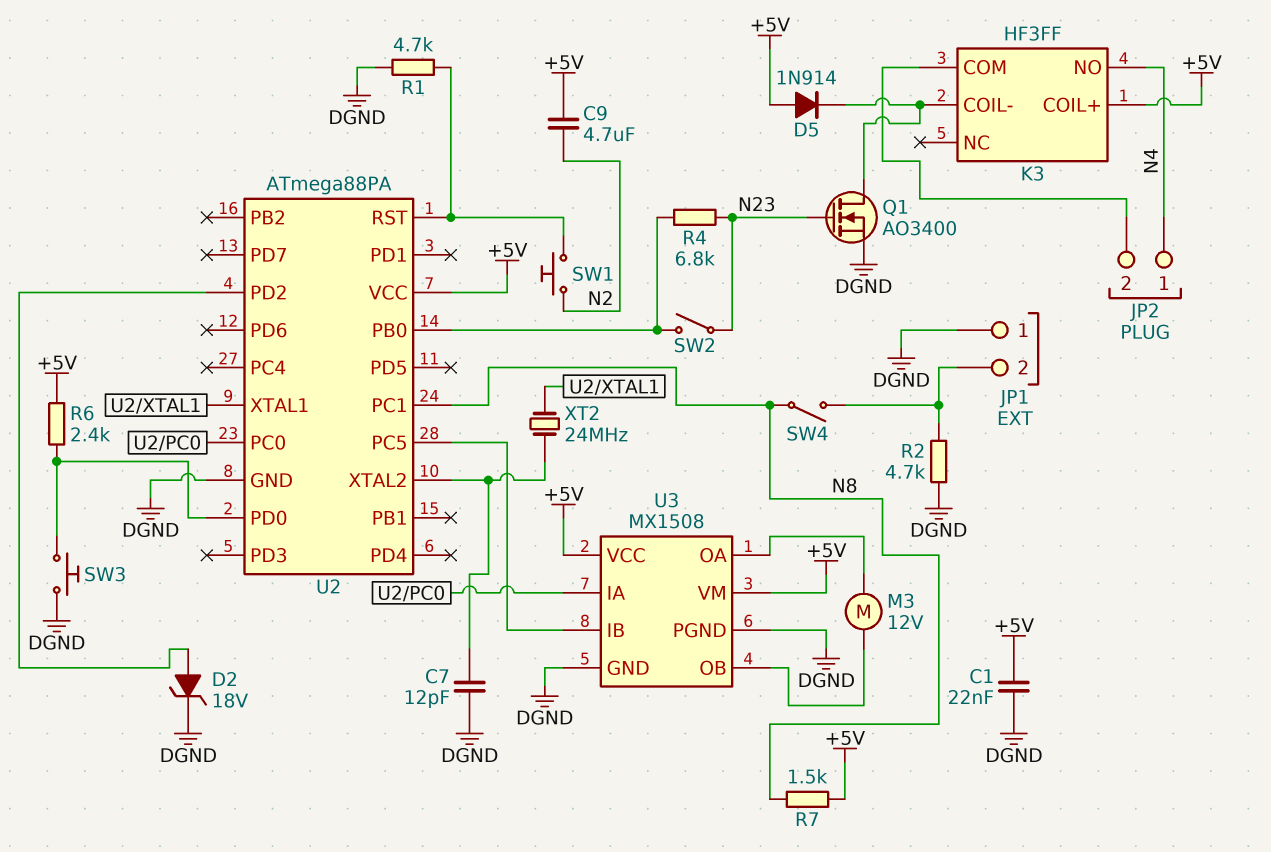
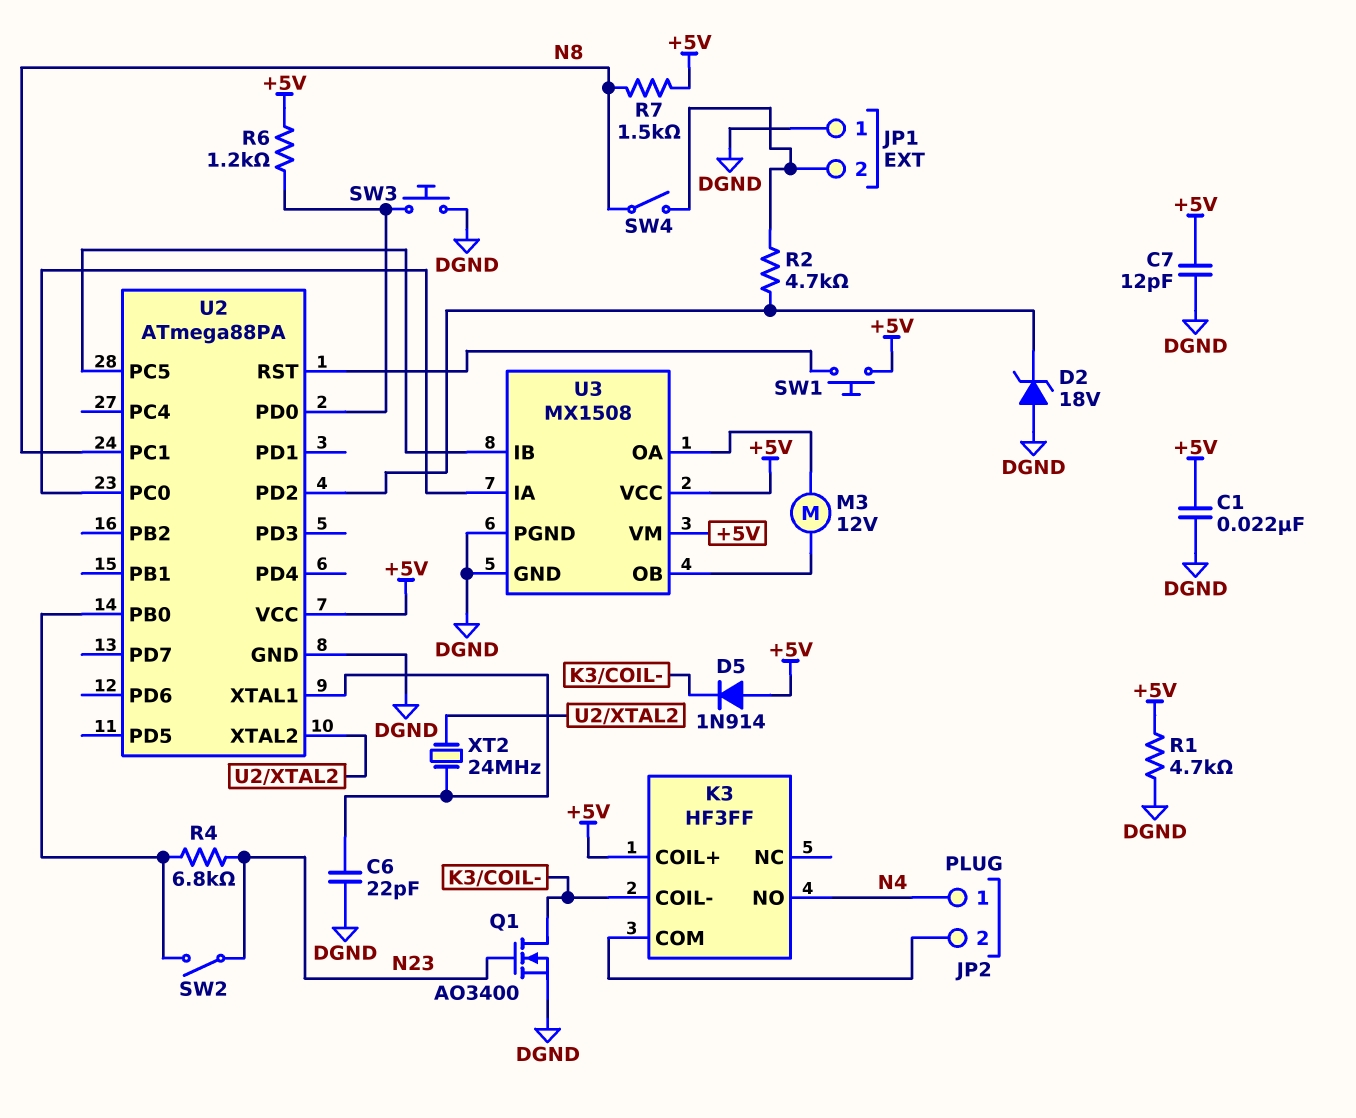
C6: none -> 22pF (DGND, U2/XTAL1)
C7: 12pF (DGND, U2/XTAL2) -> 12pF (+5V, DGND)
C9: 4.7uF (+5V, N2) -> none
D2: zener 18V (A U2/PD2, K DGND) -> zener 18V (A DGND, K U2/PD2)
R1: 4.7k (DGND, U2/RST) -> 4.7k (+5V, DGND)
R2: 4.7k (DGND, JP1/2) -> 4.7k (JP1/2, U2/PD2)
R6: 2.4k (+5V, U2/PD0) -> 1.2k (+5V, U2/PD0)
SW1: button (N2, U2/RST) -> button (+5V, U2/RST)

